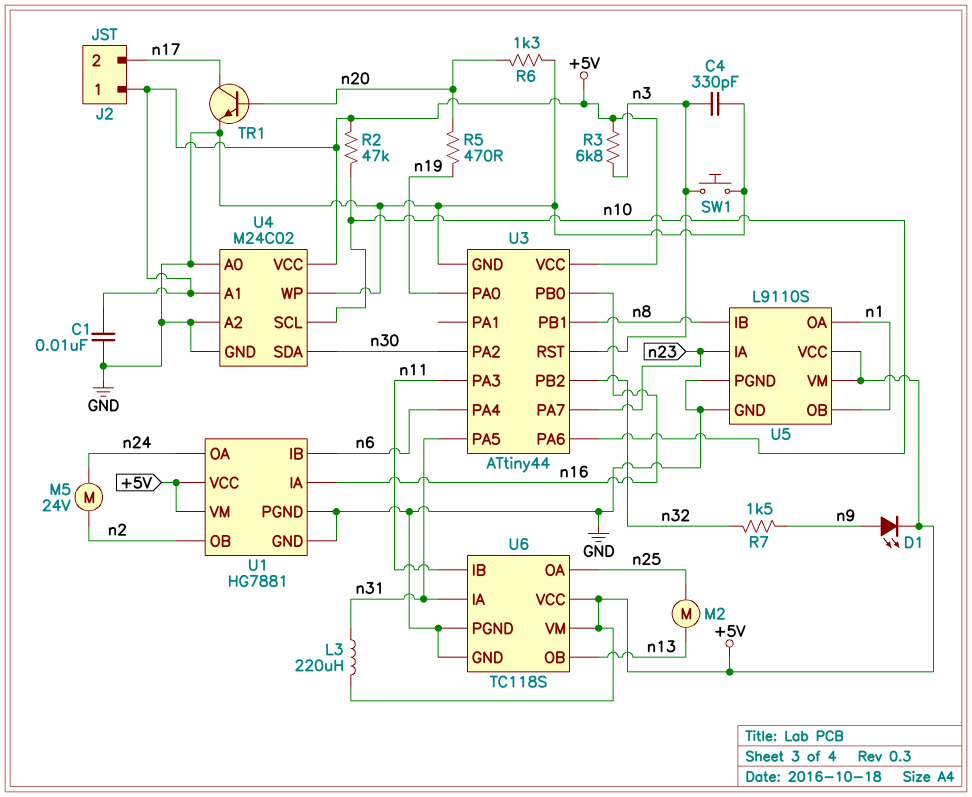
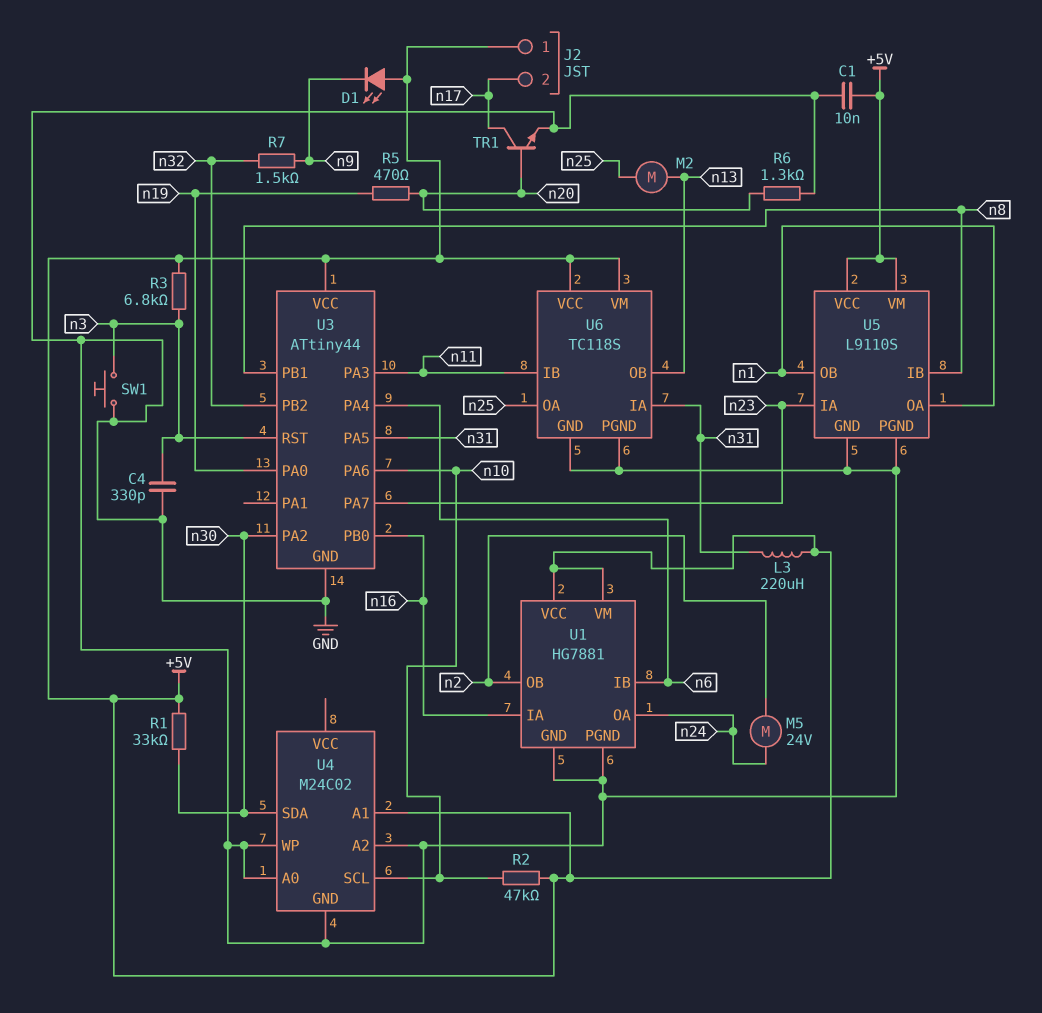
D1: LED (A n9, K +5V) -> LED (A +5V, K n9)
R1: none -> 33k (+5V, n30)
U4 pin VCC: +5V -> none

